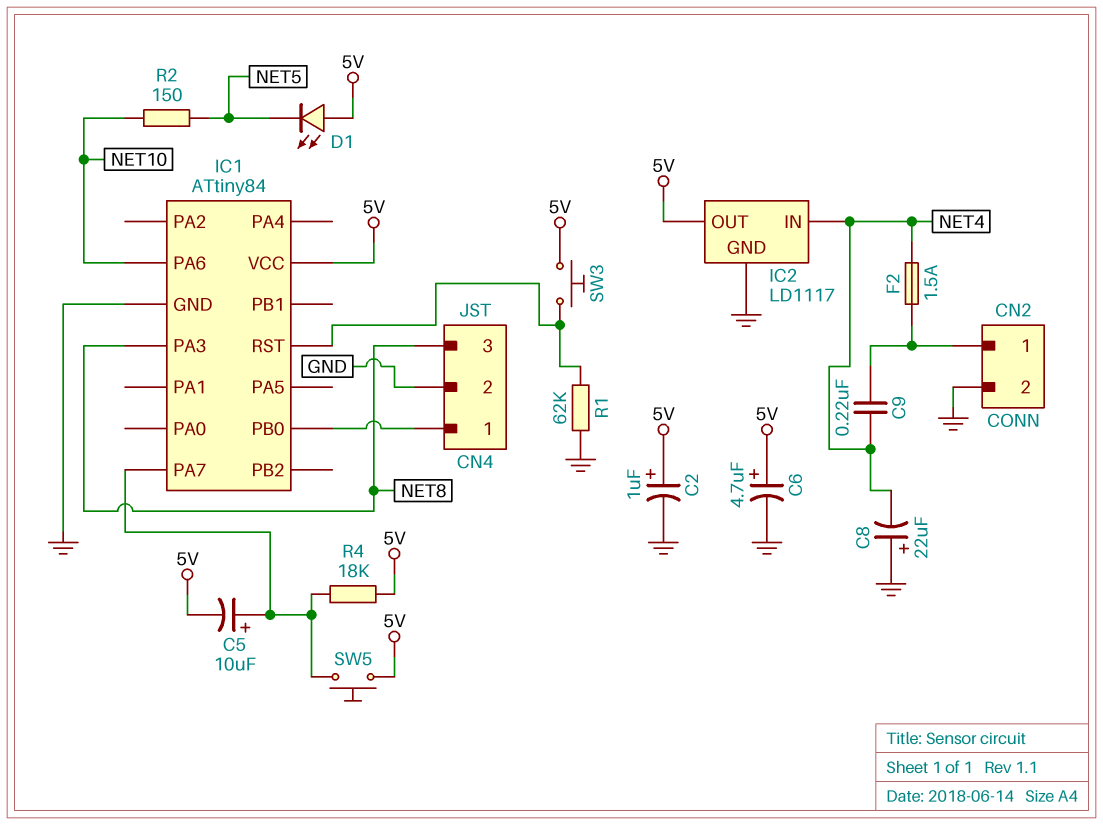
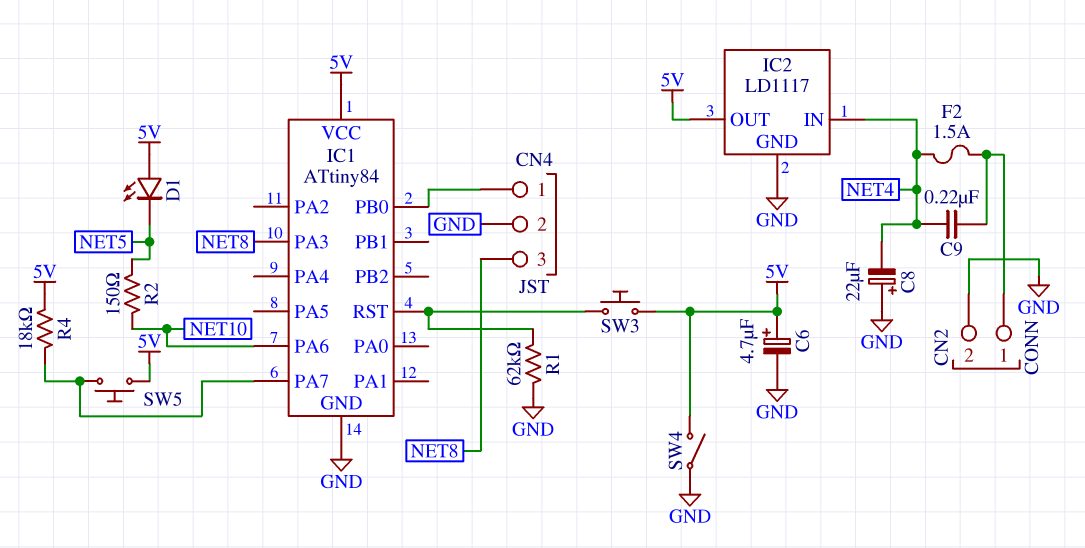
C2: 1uF (plus 5V, minus GND) -> none
C5: 10uF (plus IC1/PA7, minus 5V) -> none
SW4: none -> switch (5V, GND)

